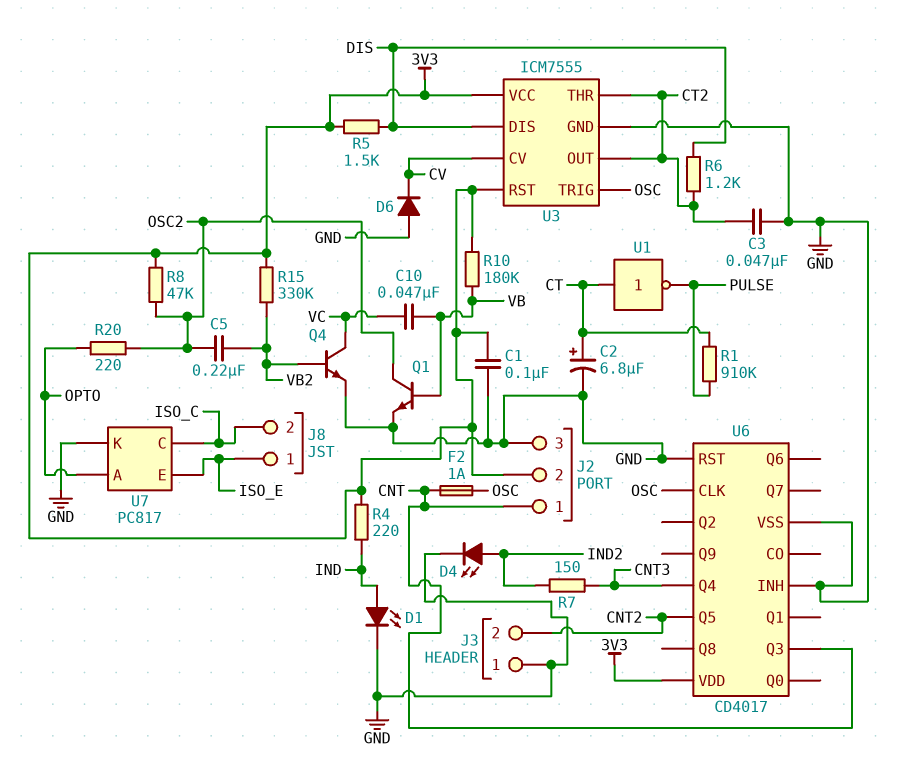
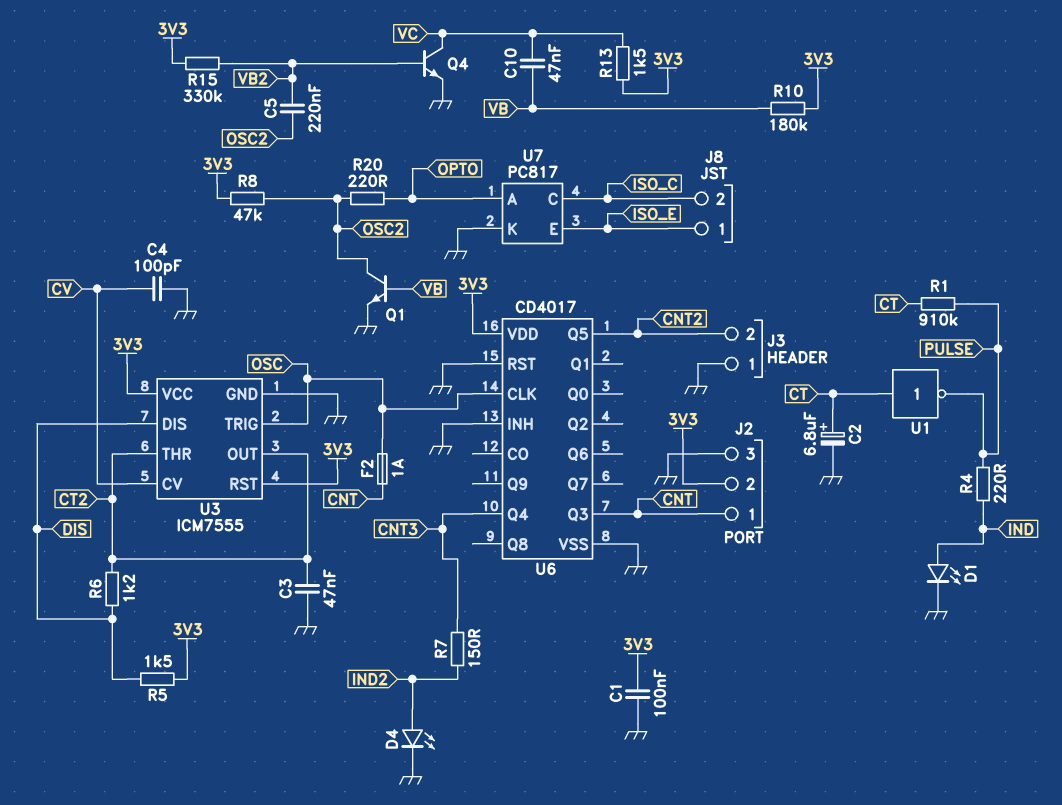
C4: none -> 100pF (CV, GND)
D6: diode (A GND, K CV) -> none
R4: 220 (3V3, IND) -> 220 (IND, PULSE)
R13: none -> 1.5k (3V3, VC)

